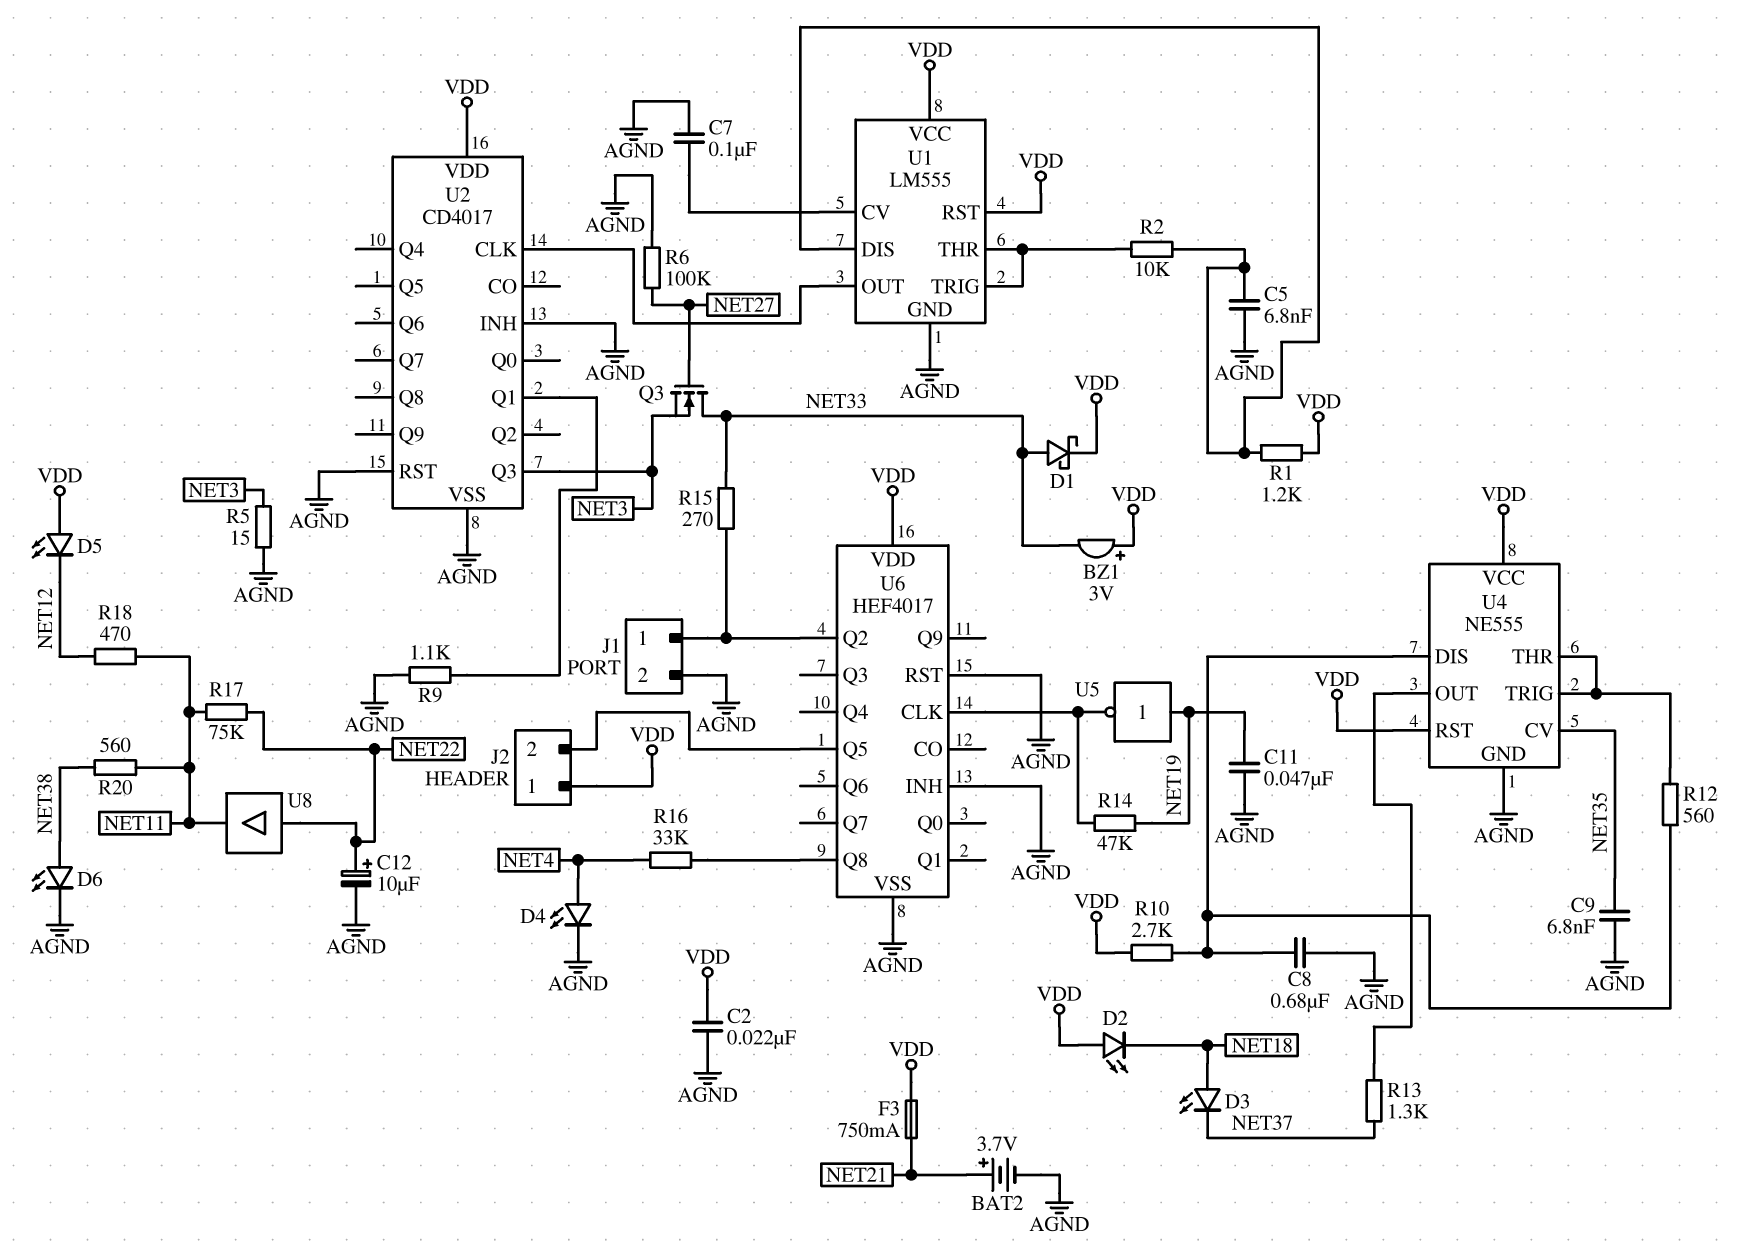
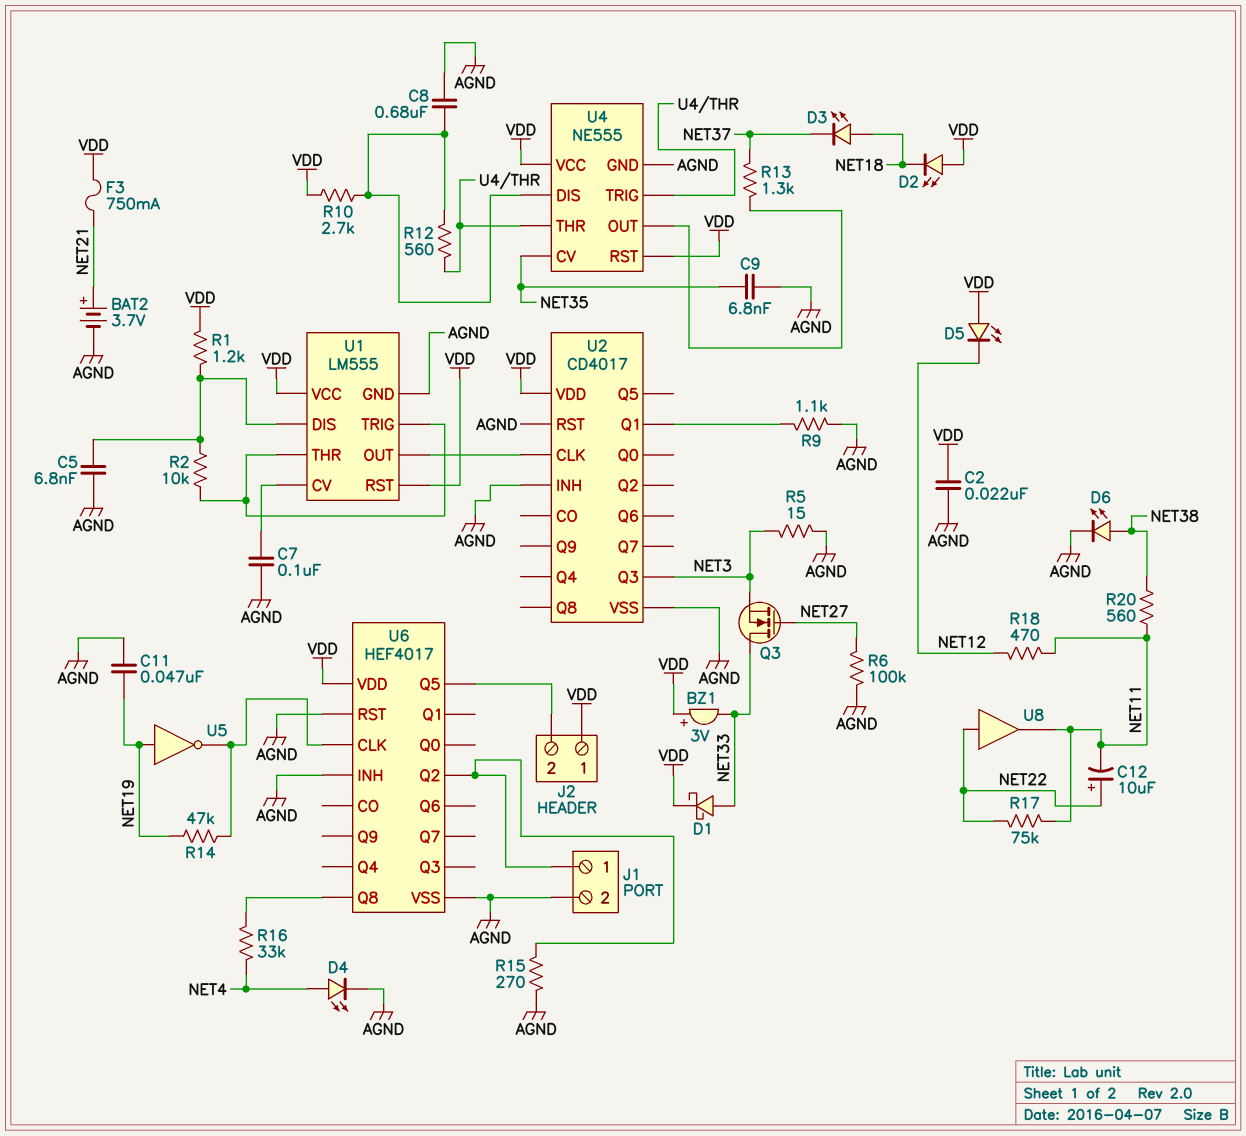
C12: 10uF (plus NET22, minus AGND) -> 10uF (plus NET22, minus NET11)
R15: 270 (J1/1, NET33) -> 270 (AGND, J1/1)

